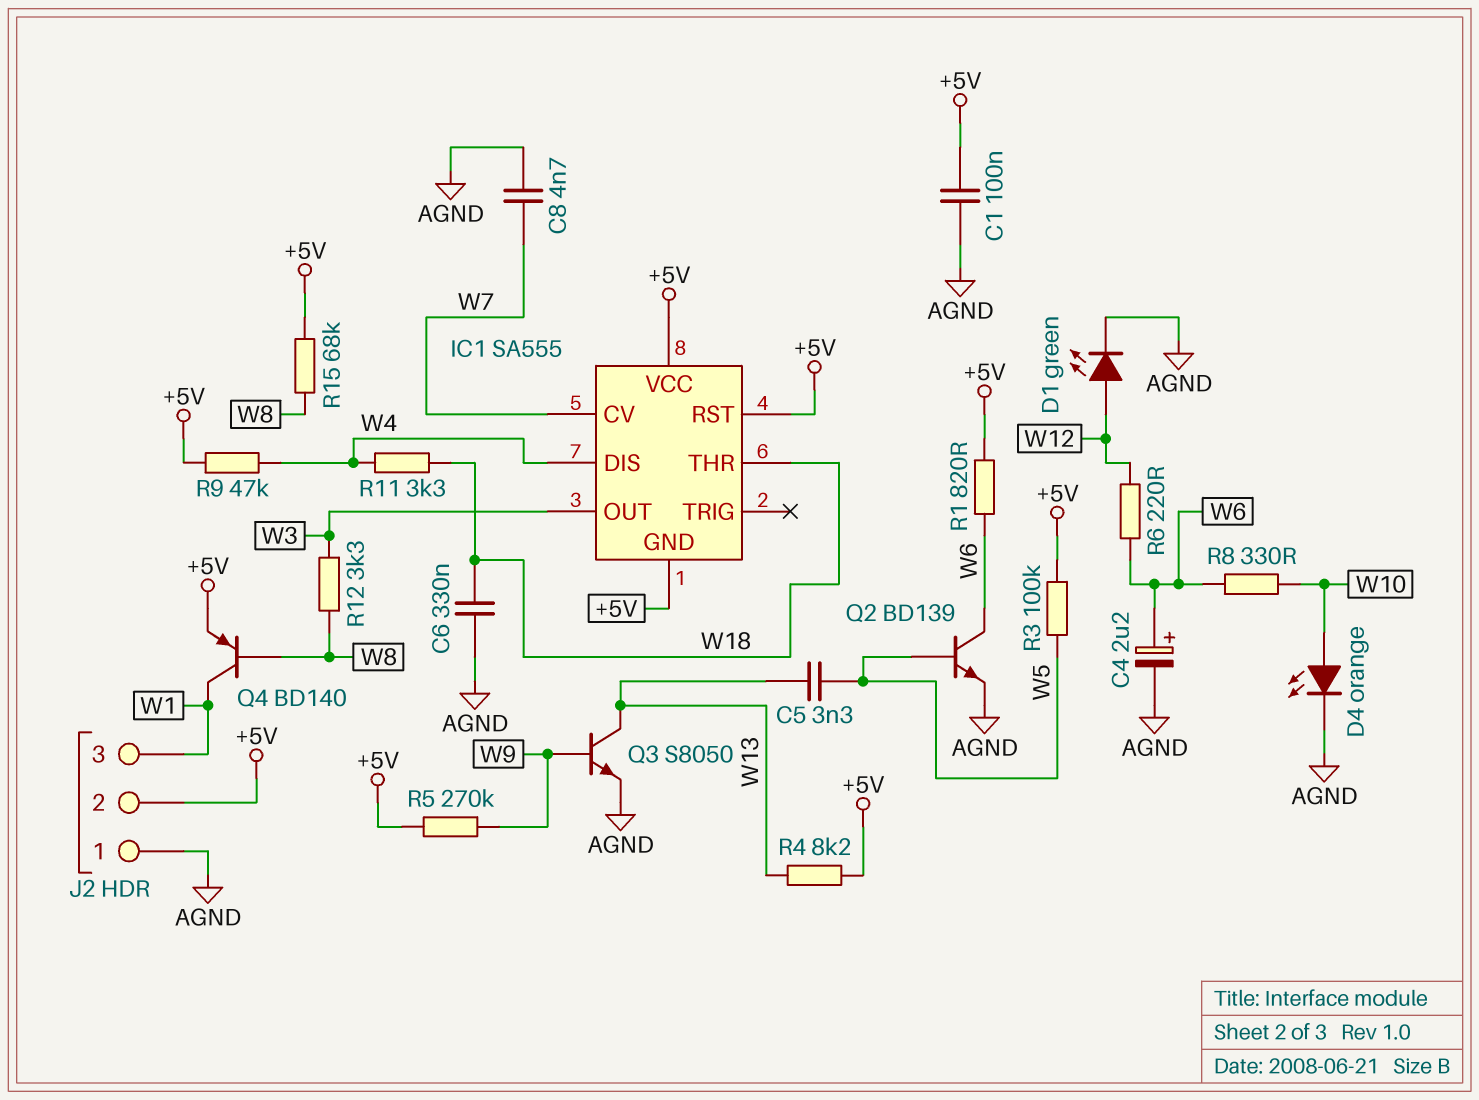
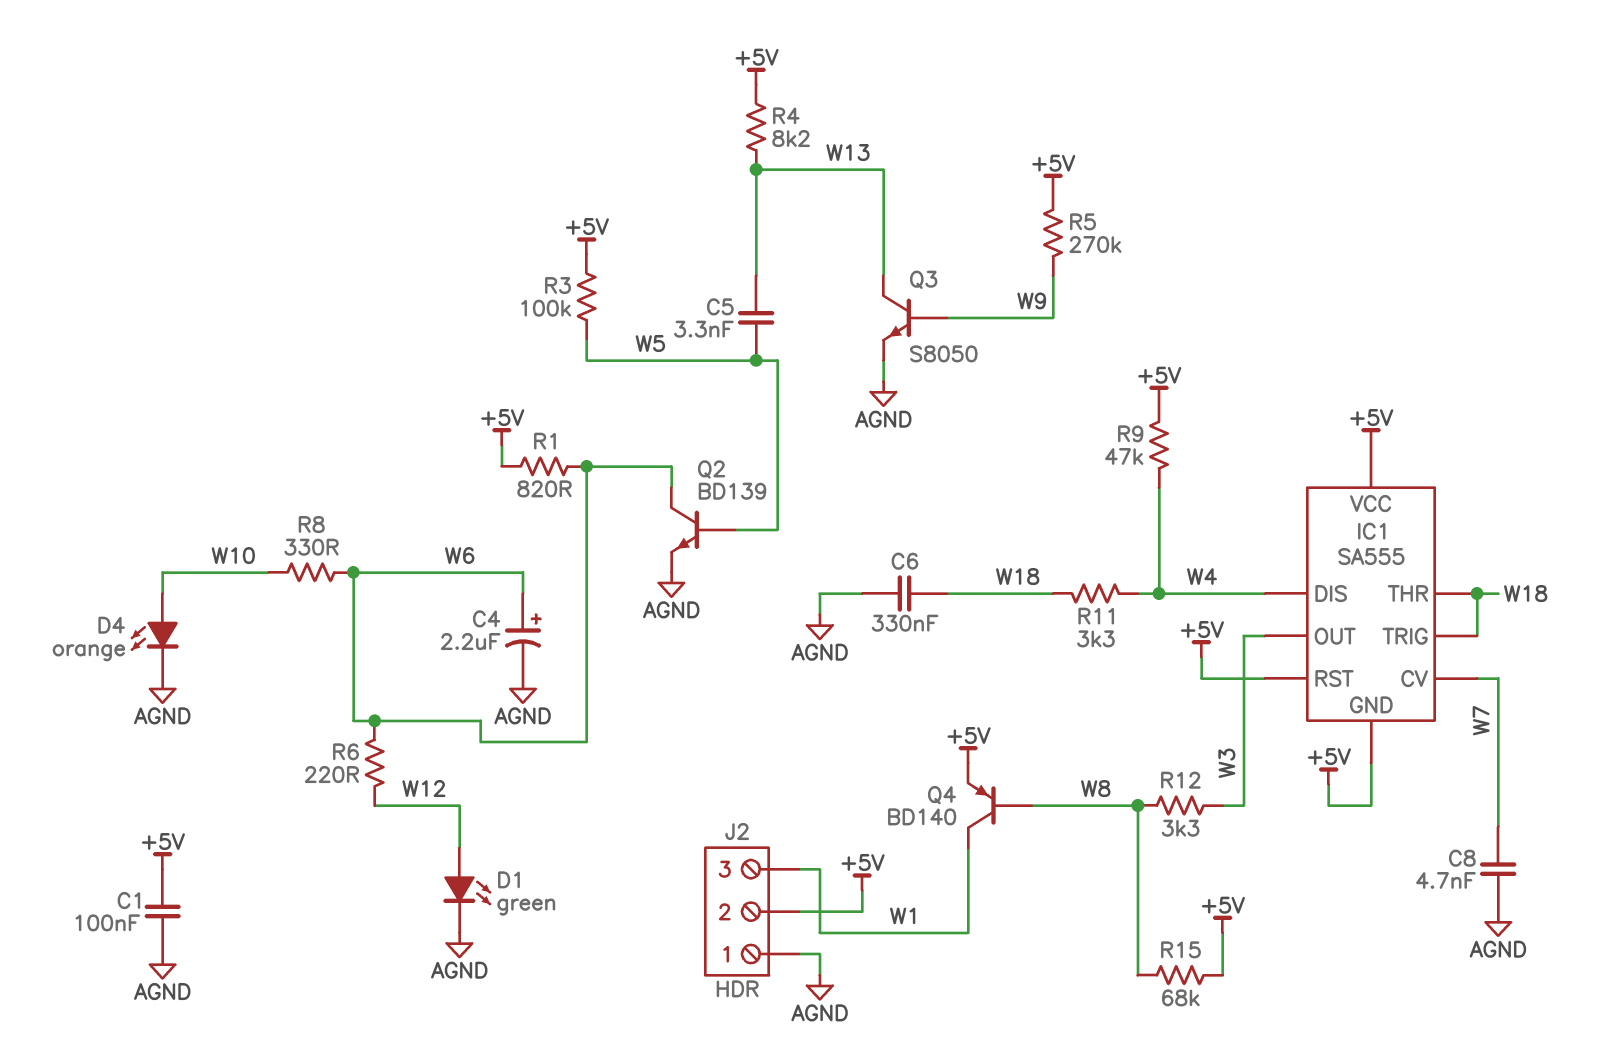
IC1 pin TRIG: none -> W18

